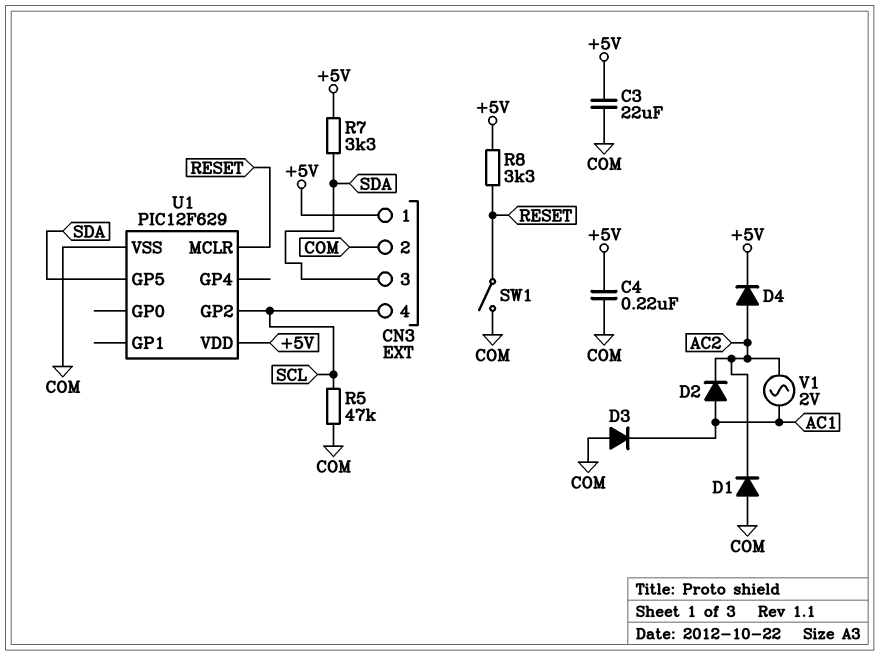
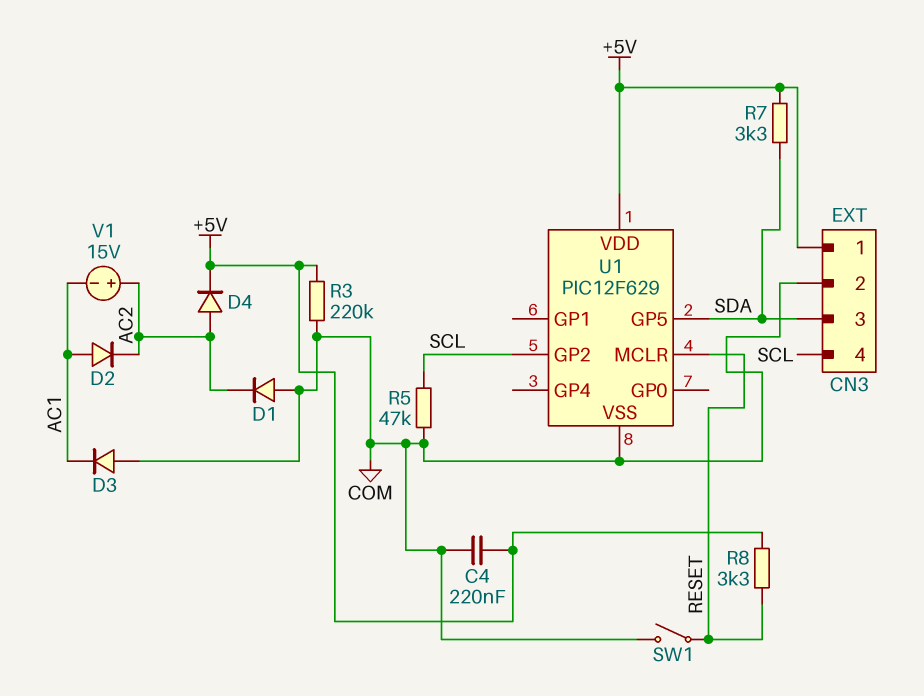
C3: 22uF (+5V, COM) -> none
R3: none -> 220k (+5V, COM)
V1: AC 2V (AC1, AC2) -> 15V (plus AC2, minus AC1)

